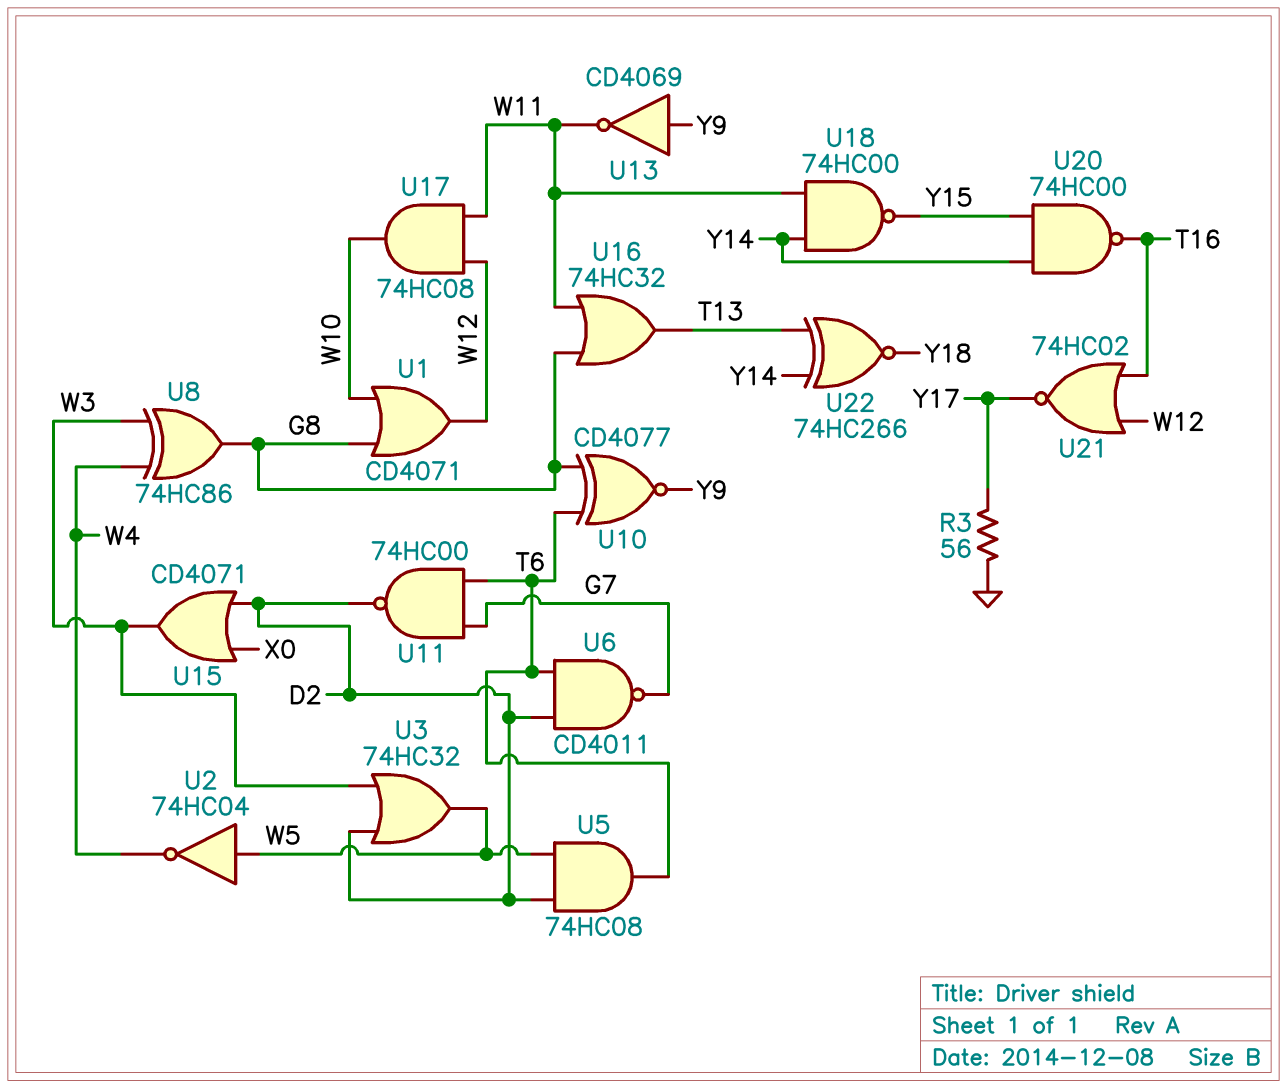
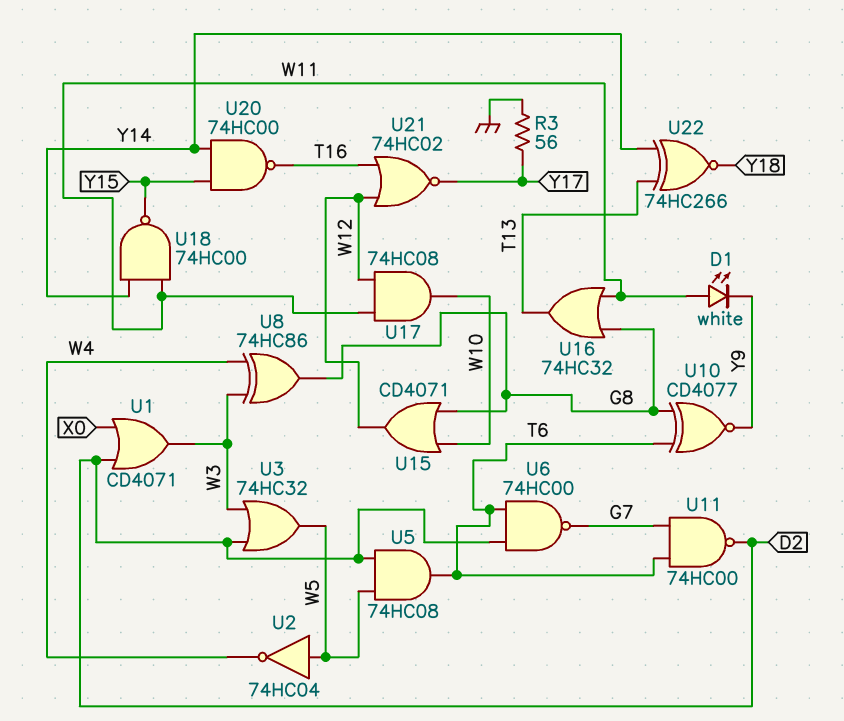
D1: none -> LED white (A W11, K Y9)
U1: OR CD4071 (in G8, in W10, out W12) -> OR CD4071 (in D2, in X0, out W3)
U6: NAND CD4011 (in D2, in T6, out G7) -> NAND 74HC00 (in D2, in T6, out G7)
U13: NOT CD4069 (in Y9, out W11) -> none
U15: OR CD4071 (in D2, in X0, out W3) -> OR CD4071 (in G8, in W10, out W12)

